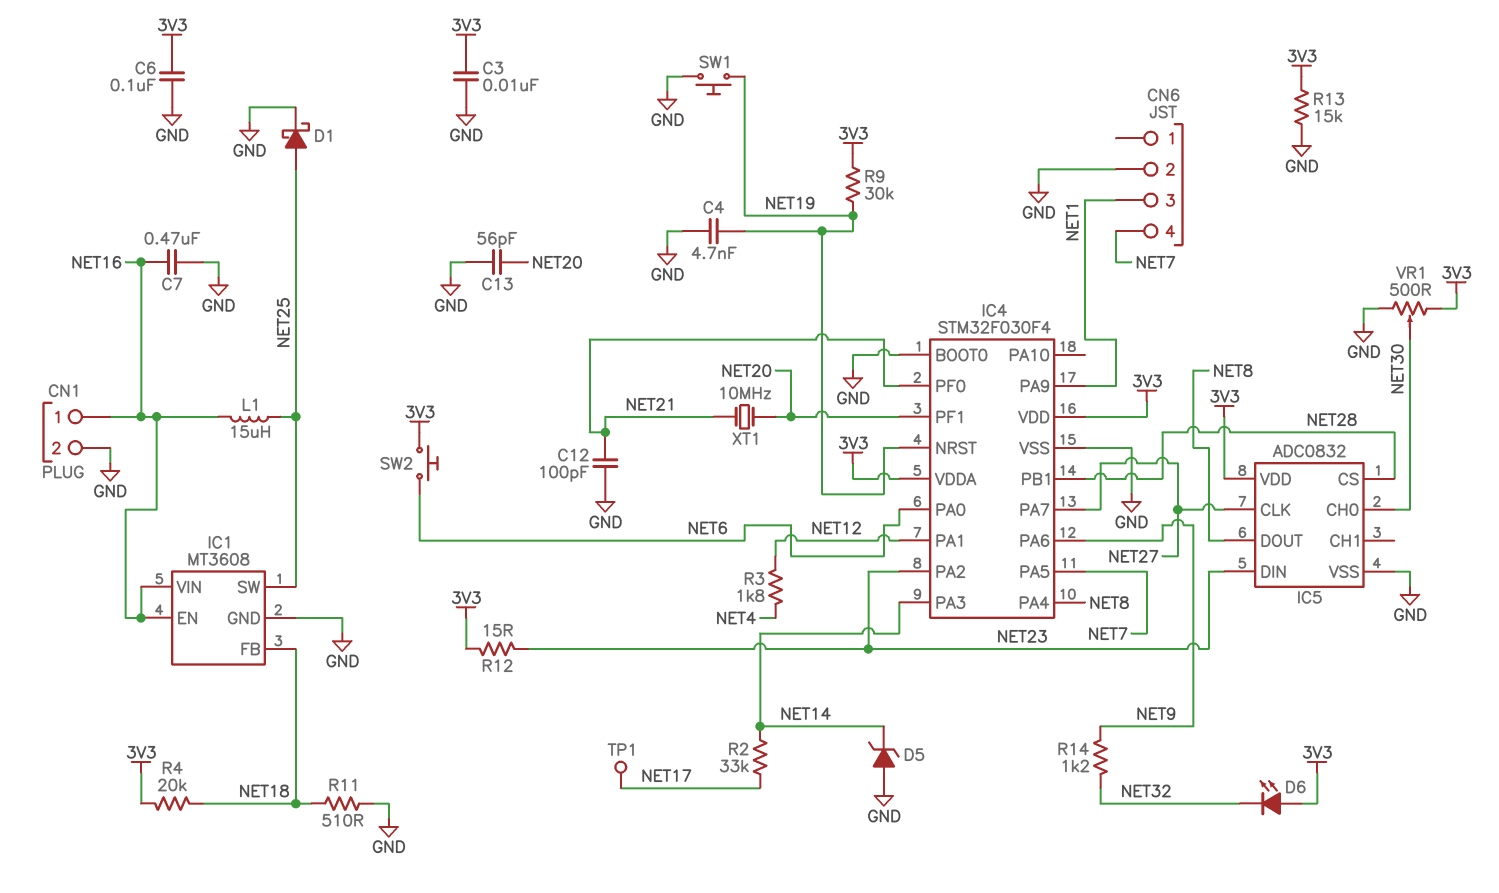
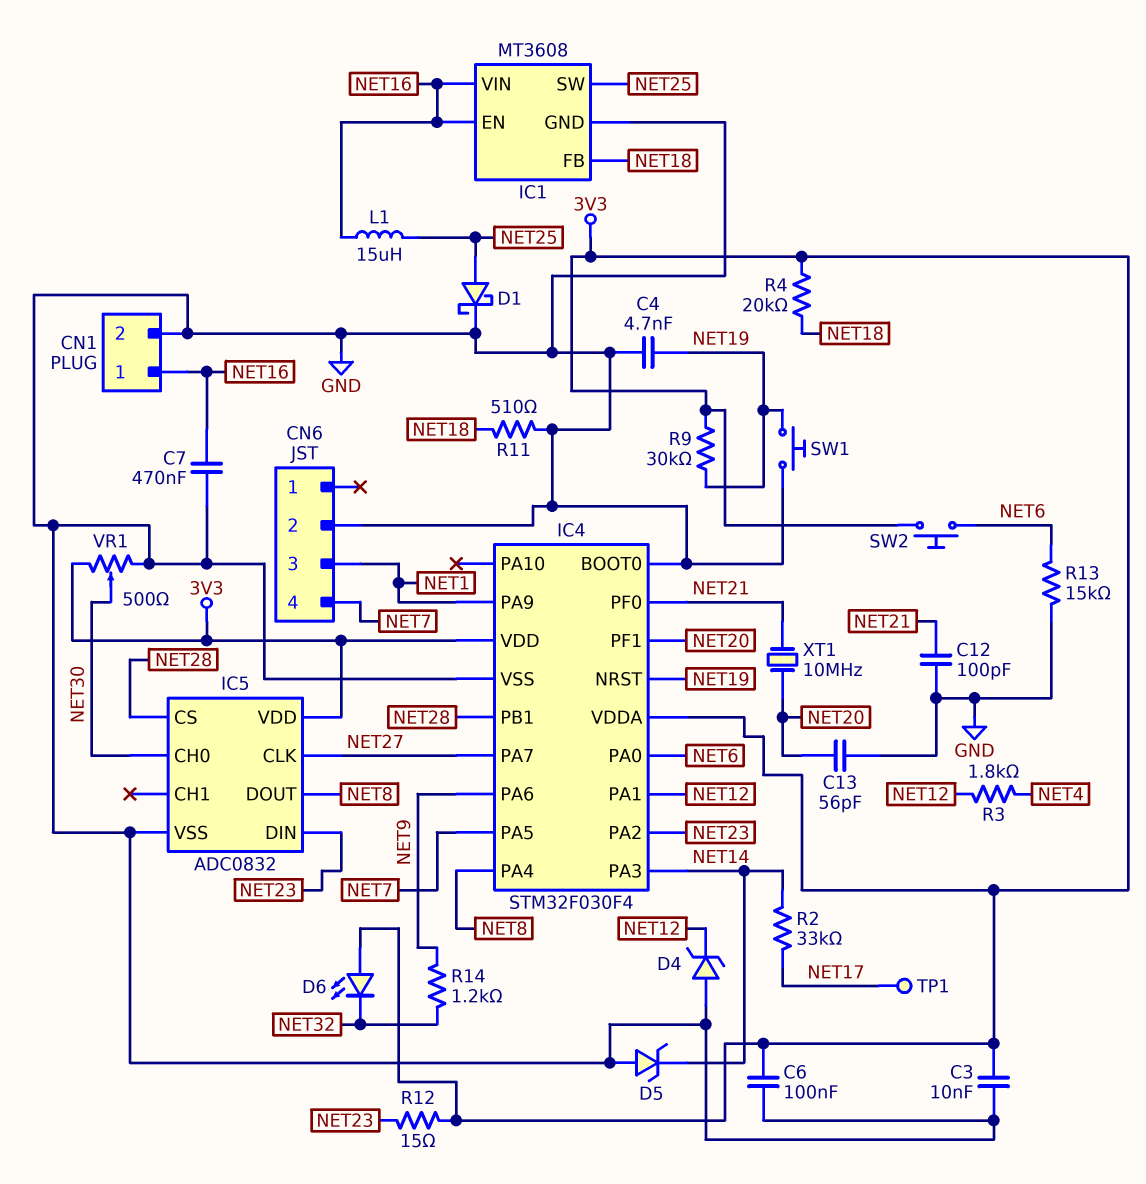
D4: none -> zener (A GND, K NET12)
R13: 15k (3V3, GND) -> 15k (GND, NET6)

